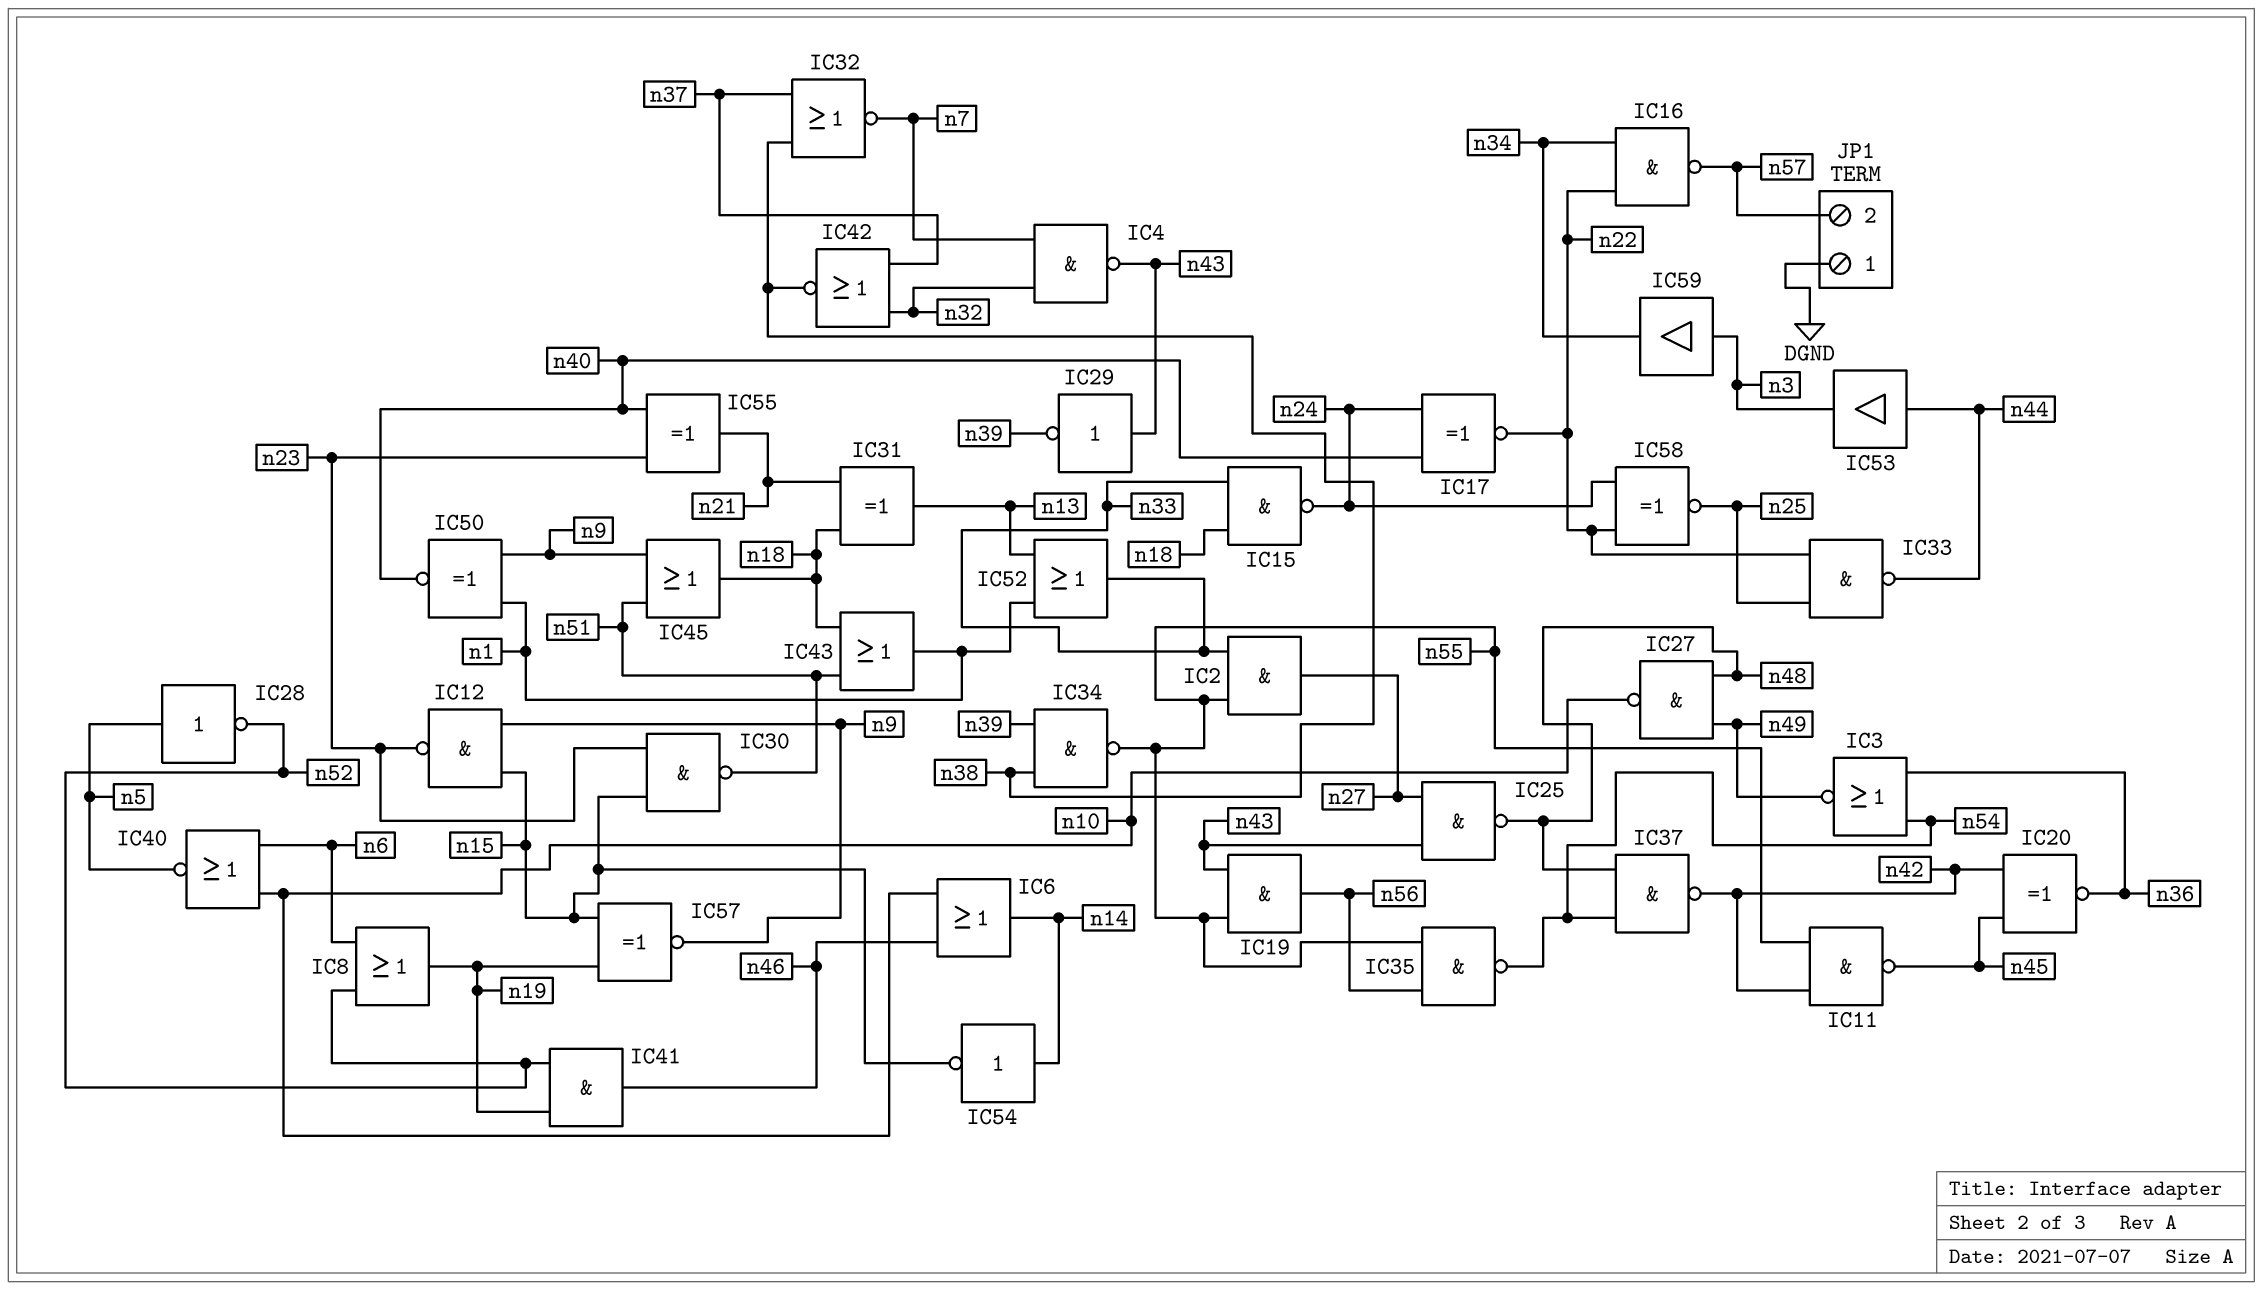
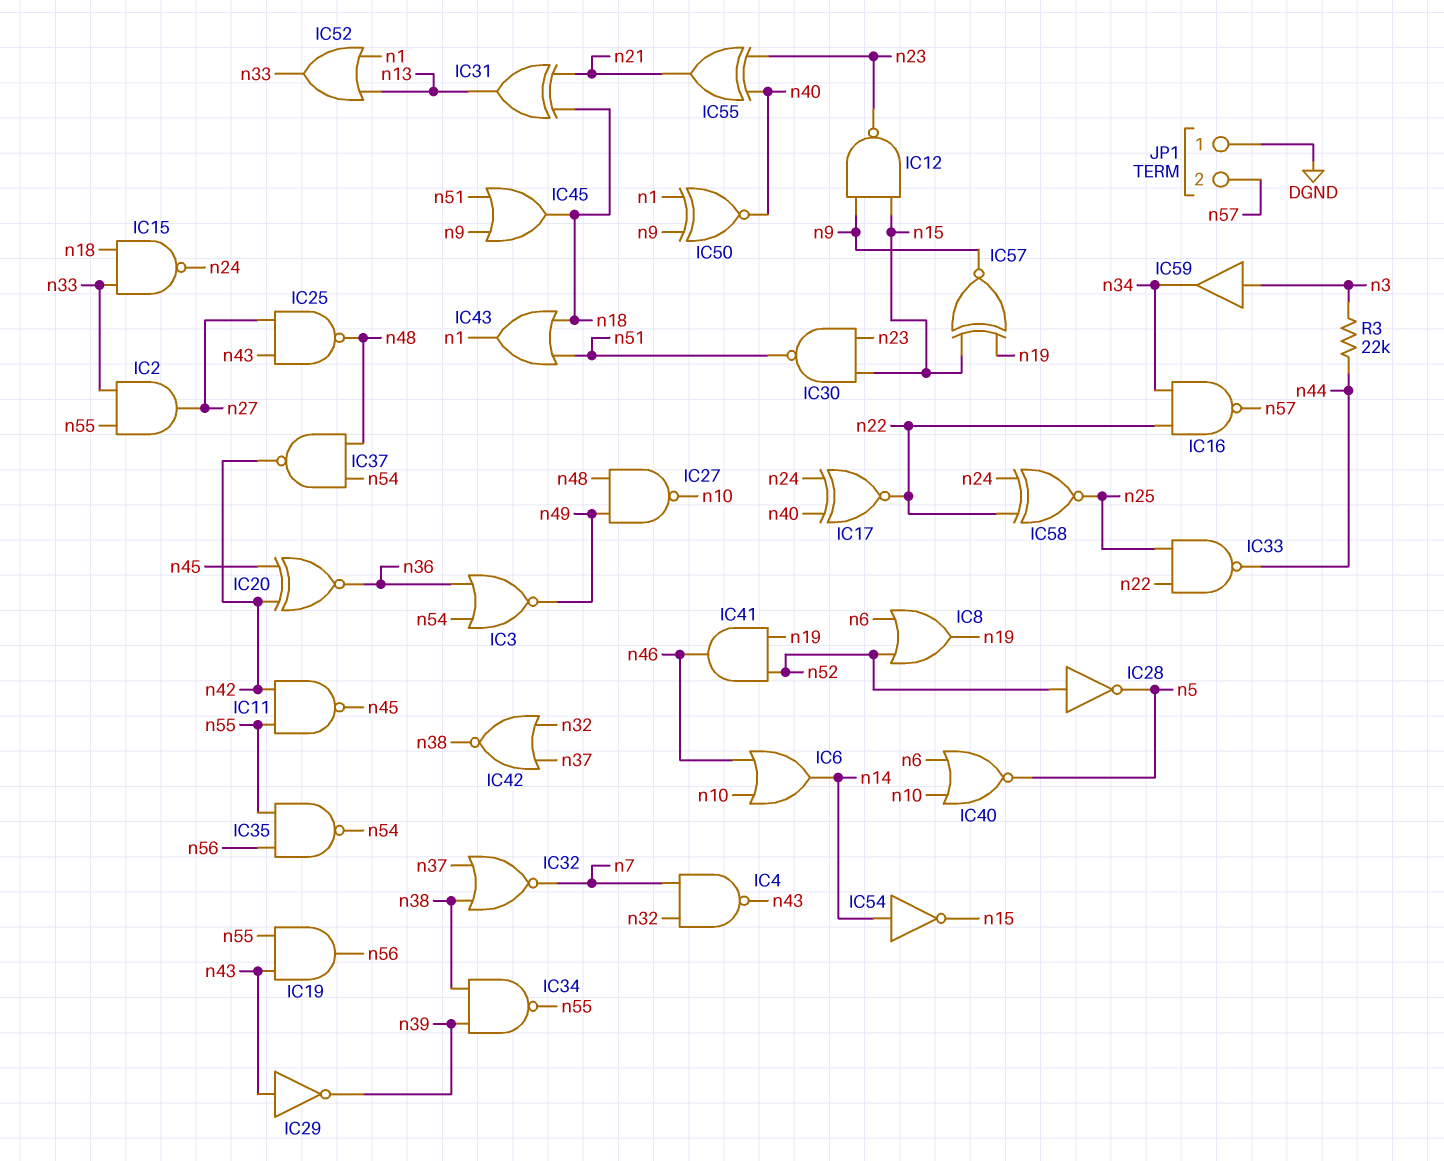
IC28: NOT (in n5, out n52) -> NOT (in n52, out n5)
IC53: buffer (in n44, out n3) -> none
R3: none -> 22k (n3, n44)

